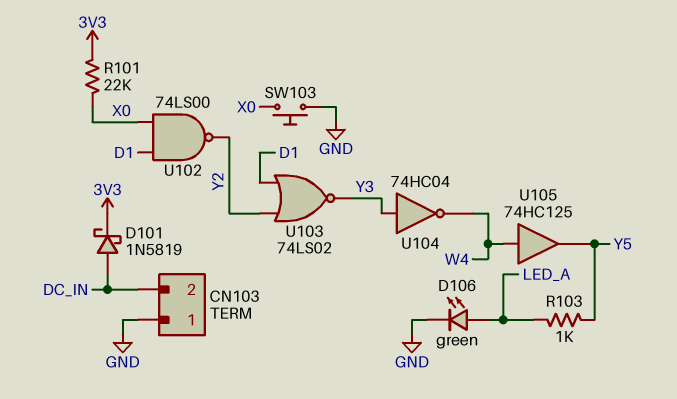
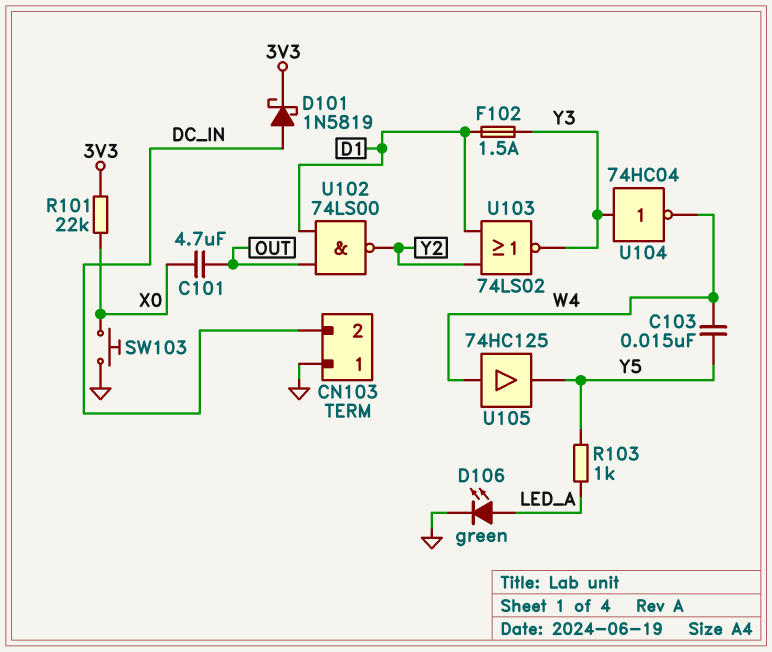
C101: none -> 4.7uF (OUT, X0)
C103: none -> 15nF (W4, Y5)
F102: none -> 1.5A (D1, Y3)
U102: NAND 74LS00 (in D1, in X0, out Y2) -> NAND 74LS00 (in D1, in OUT, out Y2)

